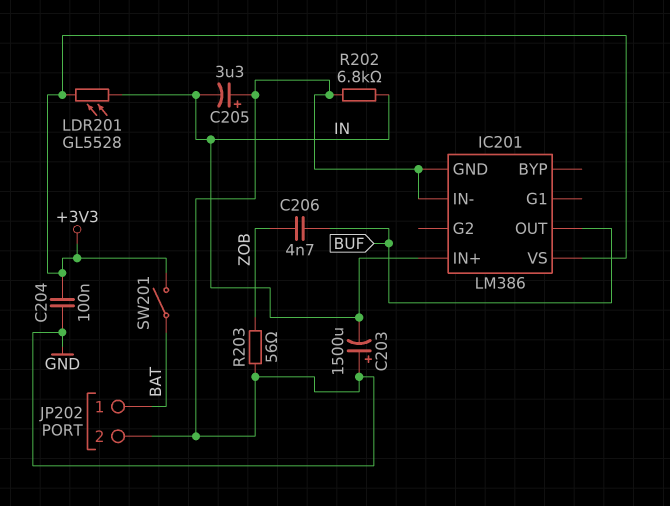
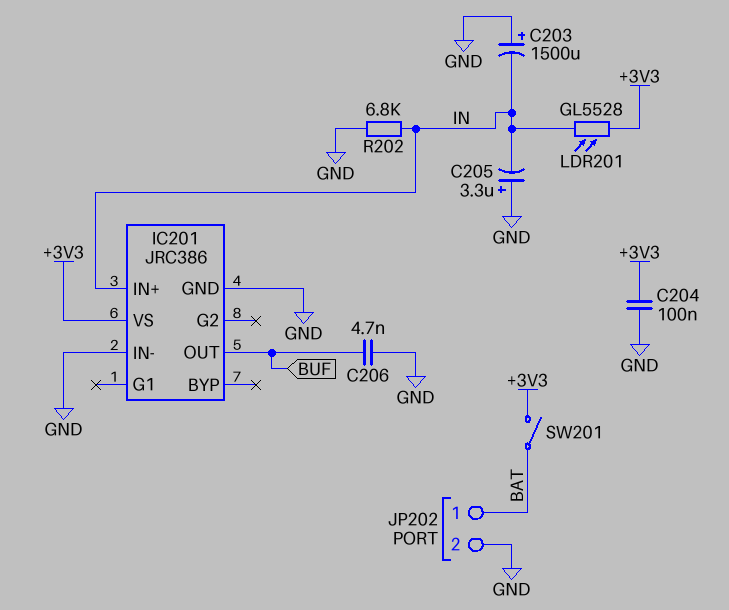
C206: 4.7nF (BUF, ZOB) -> 4.7nF (BUF, GND)
IC201: LM386 -> JRC386
R203: 56 (GND, ZOB) -> none

